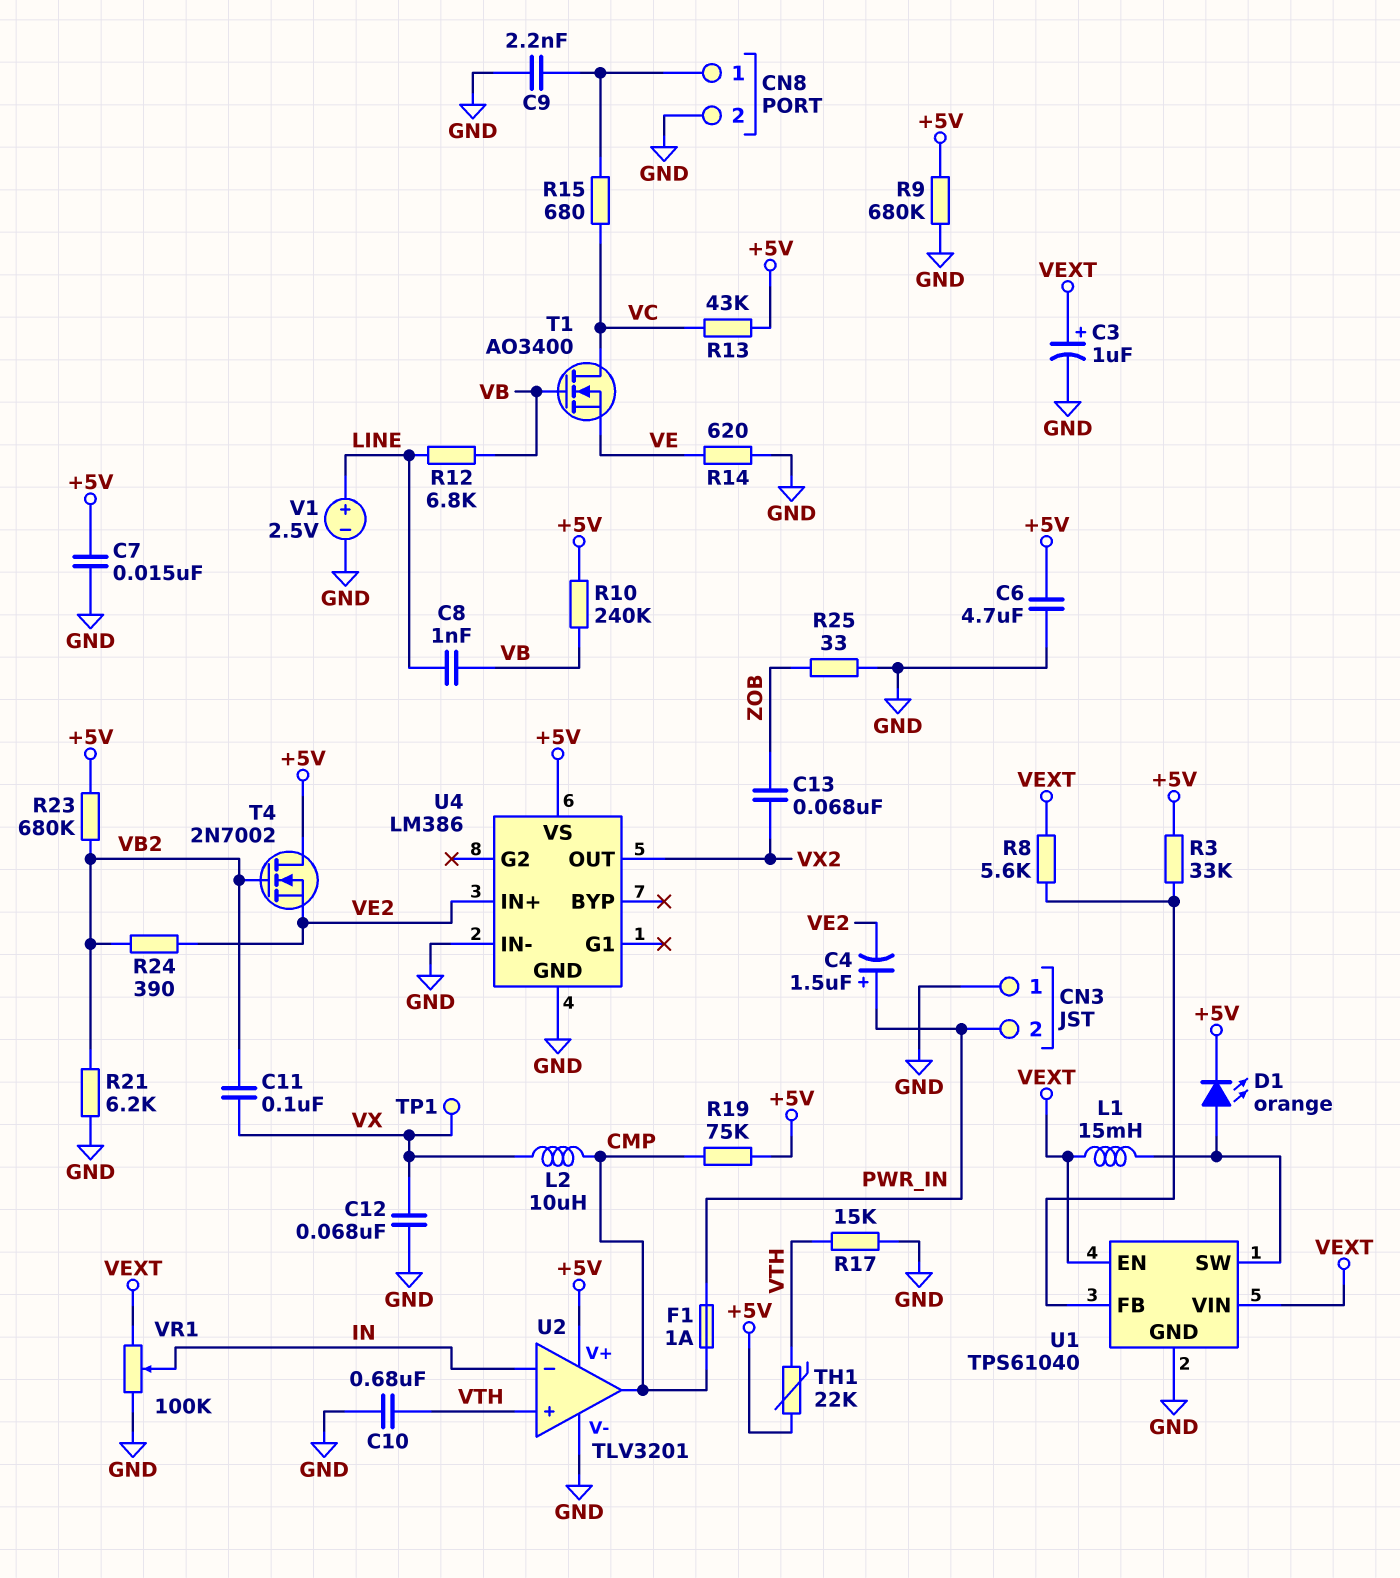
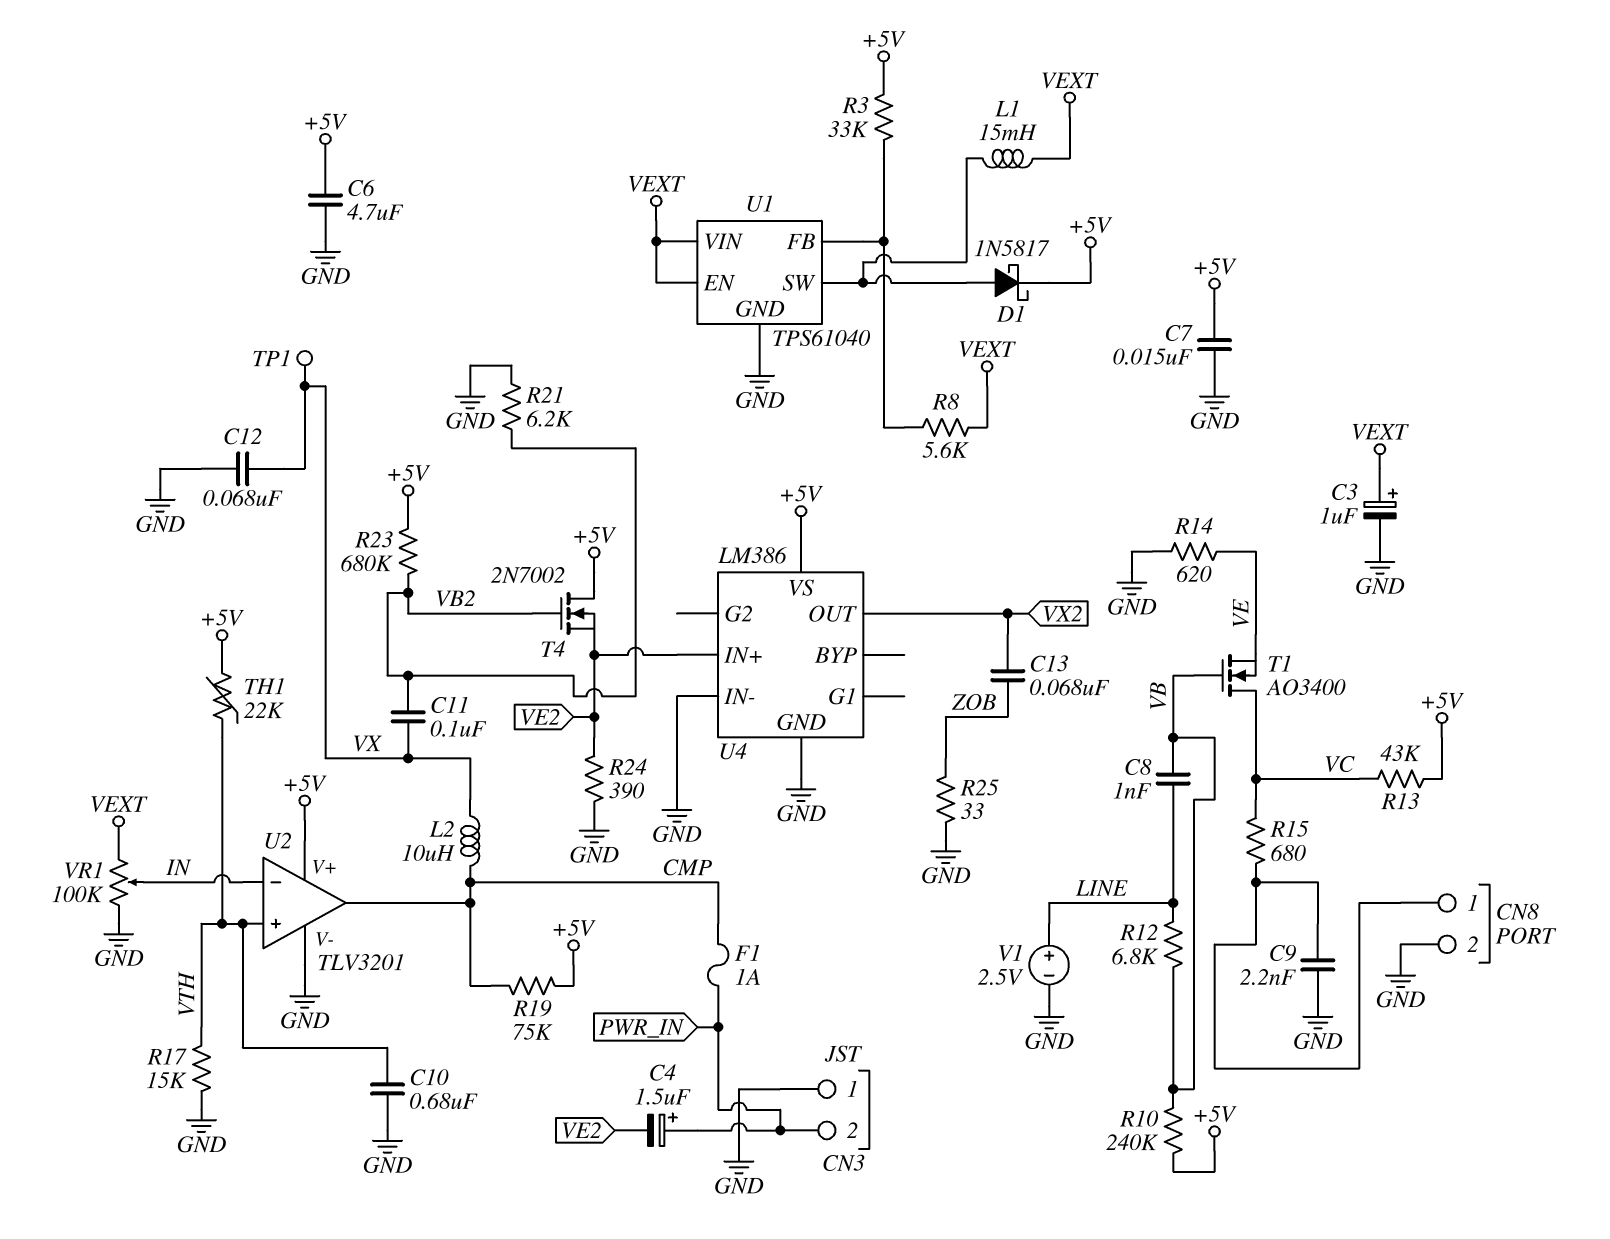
D1: LED orange (A U1/SW, K +5V) -> schottky 1N5817 (A U1/SW, K +5V)
R9: 680k (+5V, GND) -> none
R24: 390 (VB2, VE2) -> 390 (GND, VE2)

